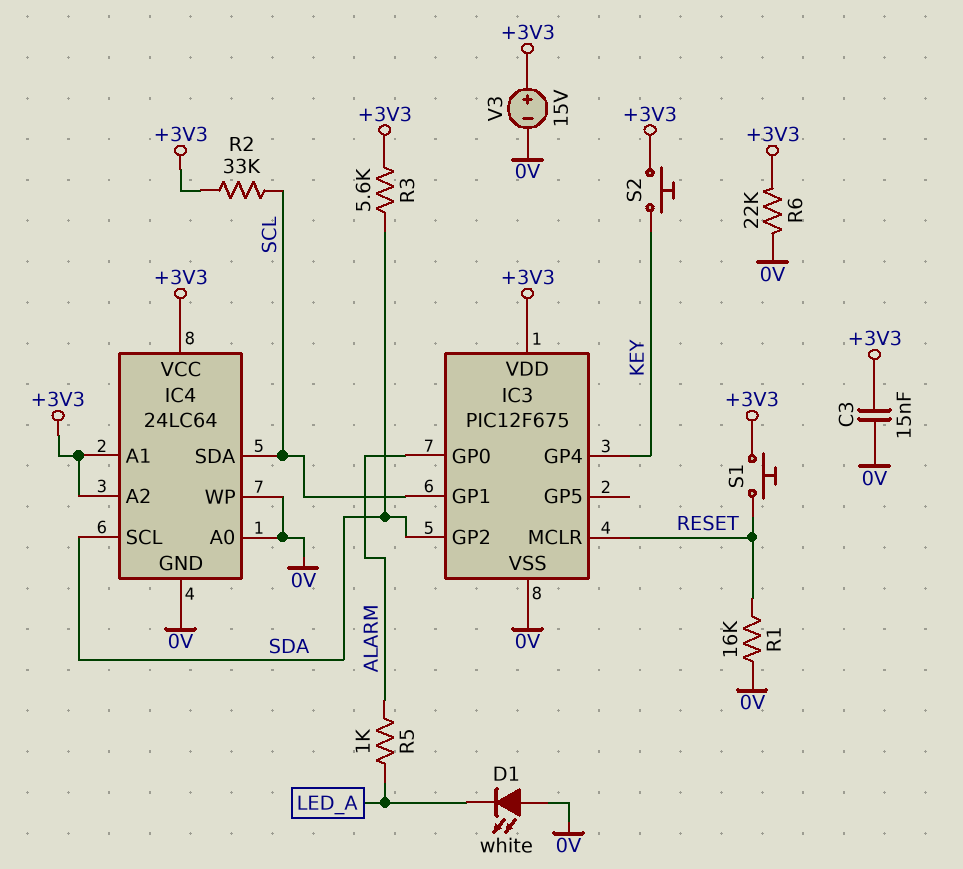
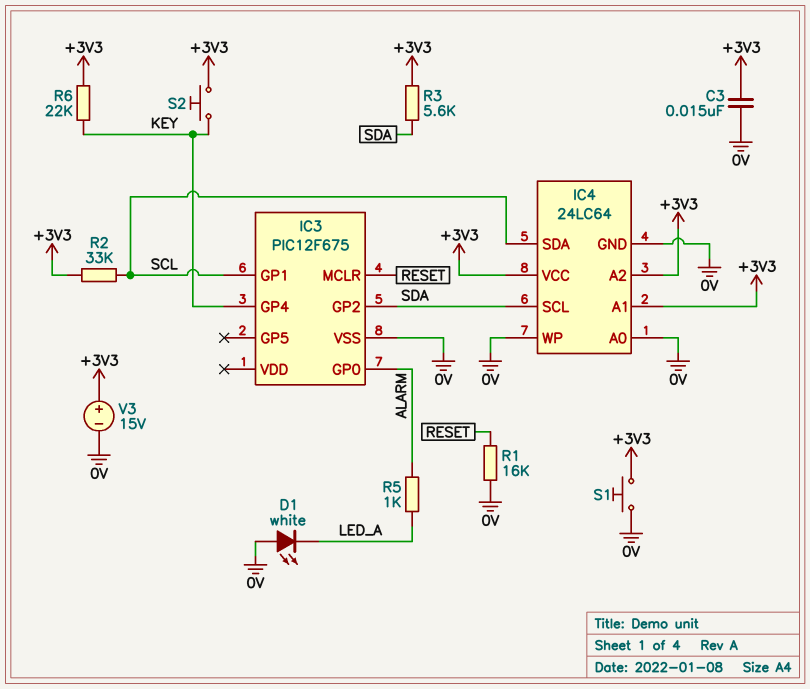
IC3 pin VDD: +3V3 -> none
R6: 22k (+3V3, 0V) -> 22k (+3V3, KEY)
S1: button (+3V3, RESET) -> button (+3V3, 0V)

